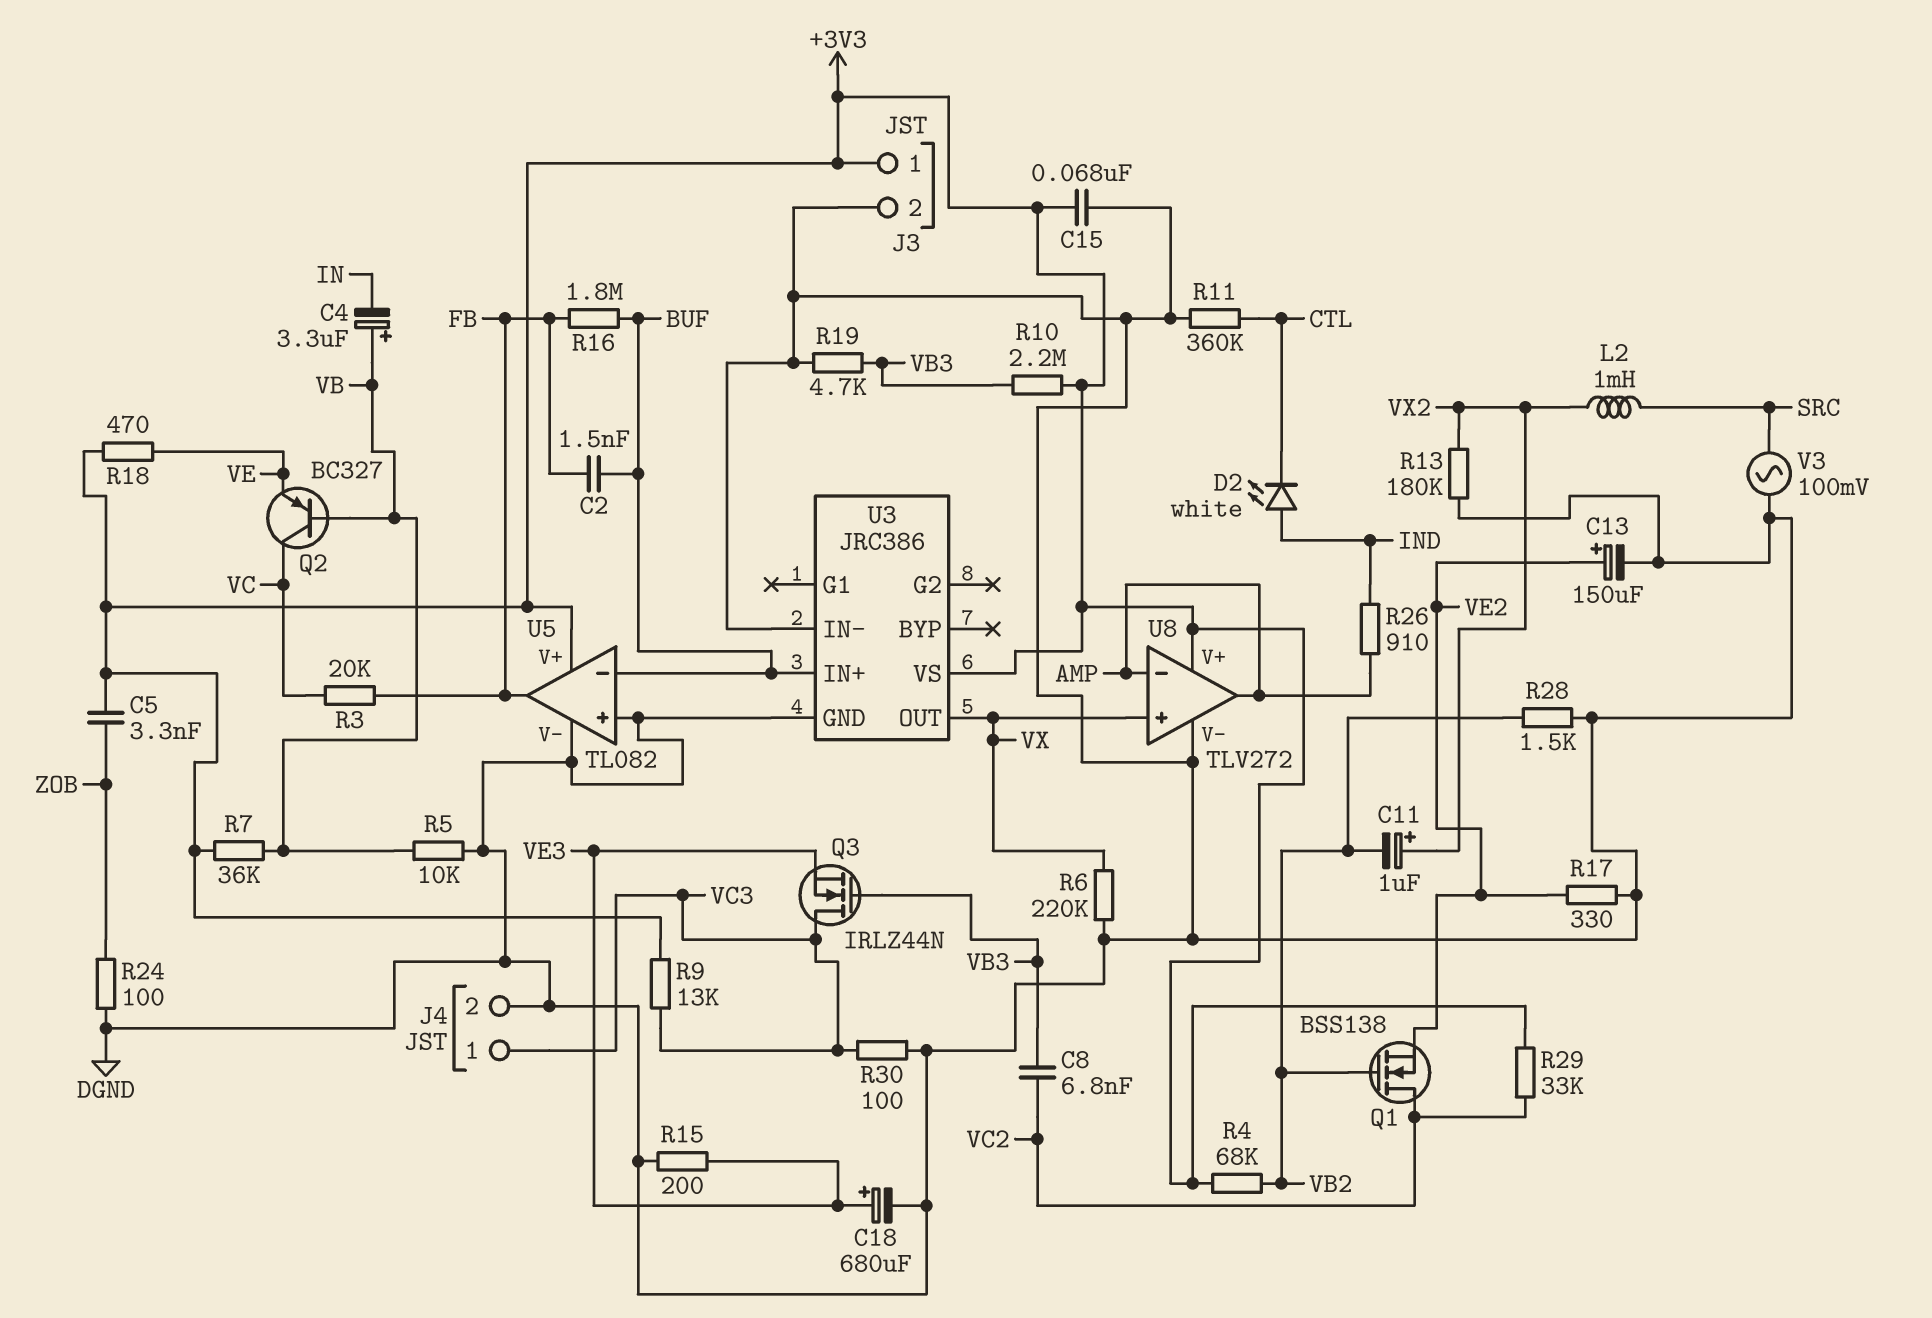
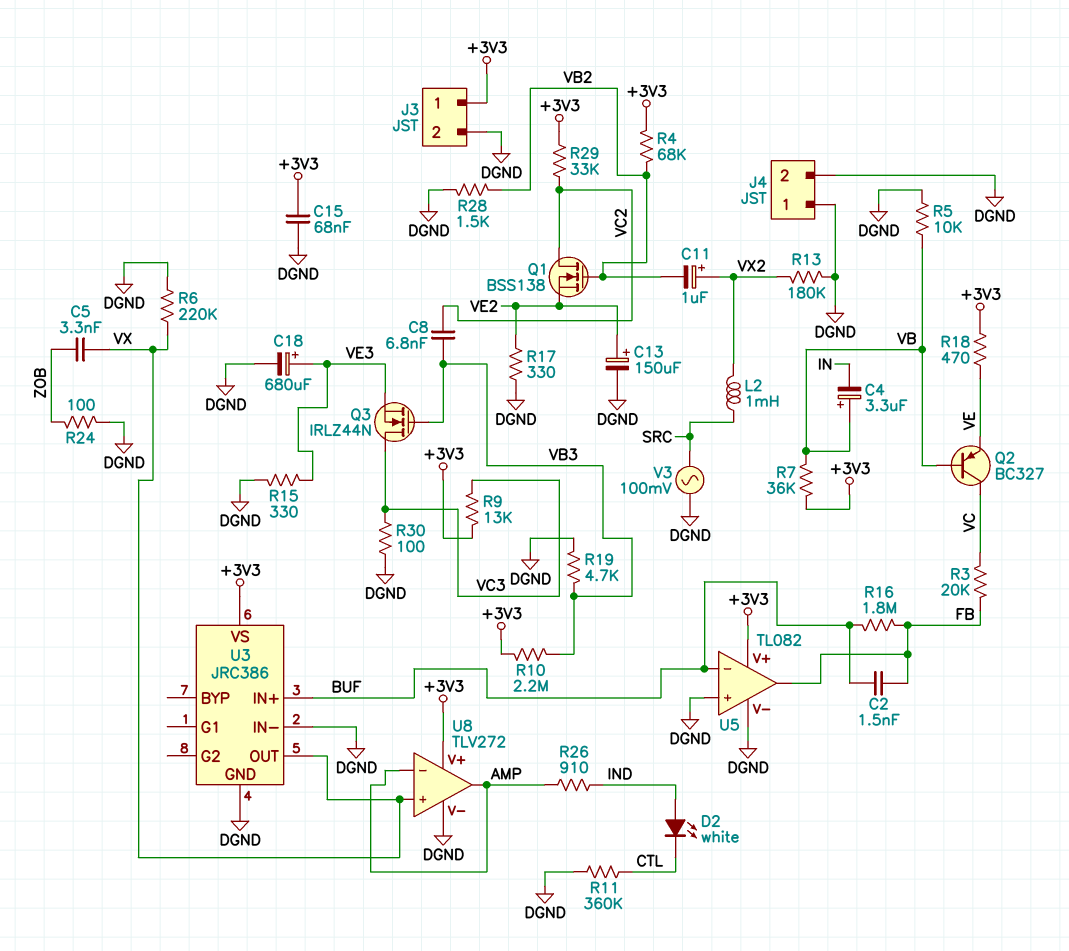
C5: 3.3nF (+3V3, ZOB) -> 3.3nF (VX, ZOB)
J4 pin 1: VC3 -> DGND
R15: 200 (DGND, VE3) -> 330 (DGND, VE3)

